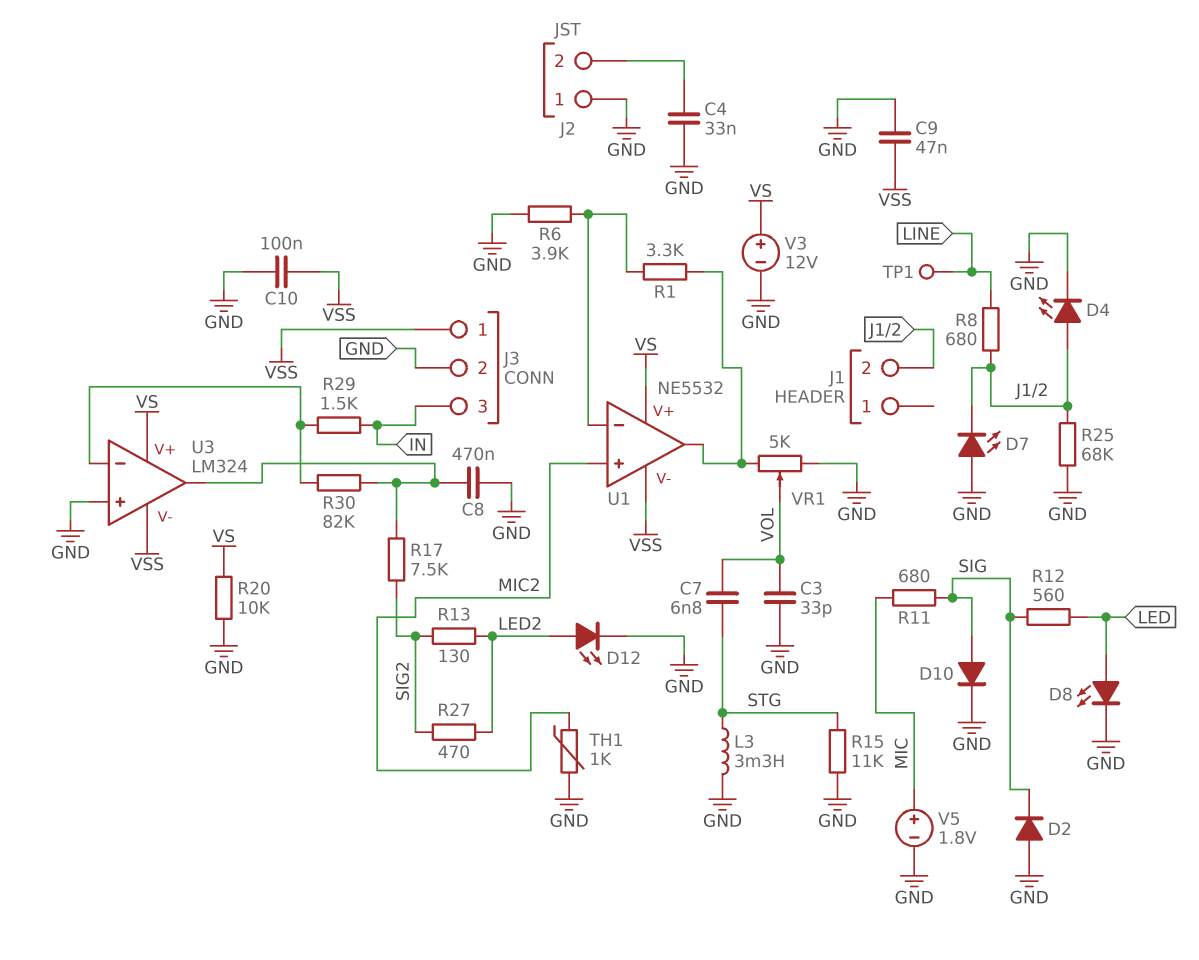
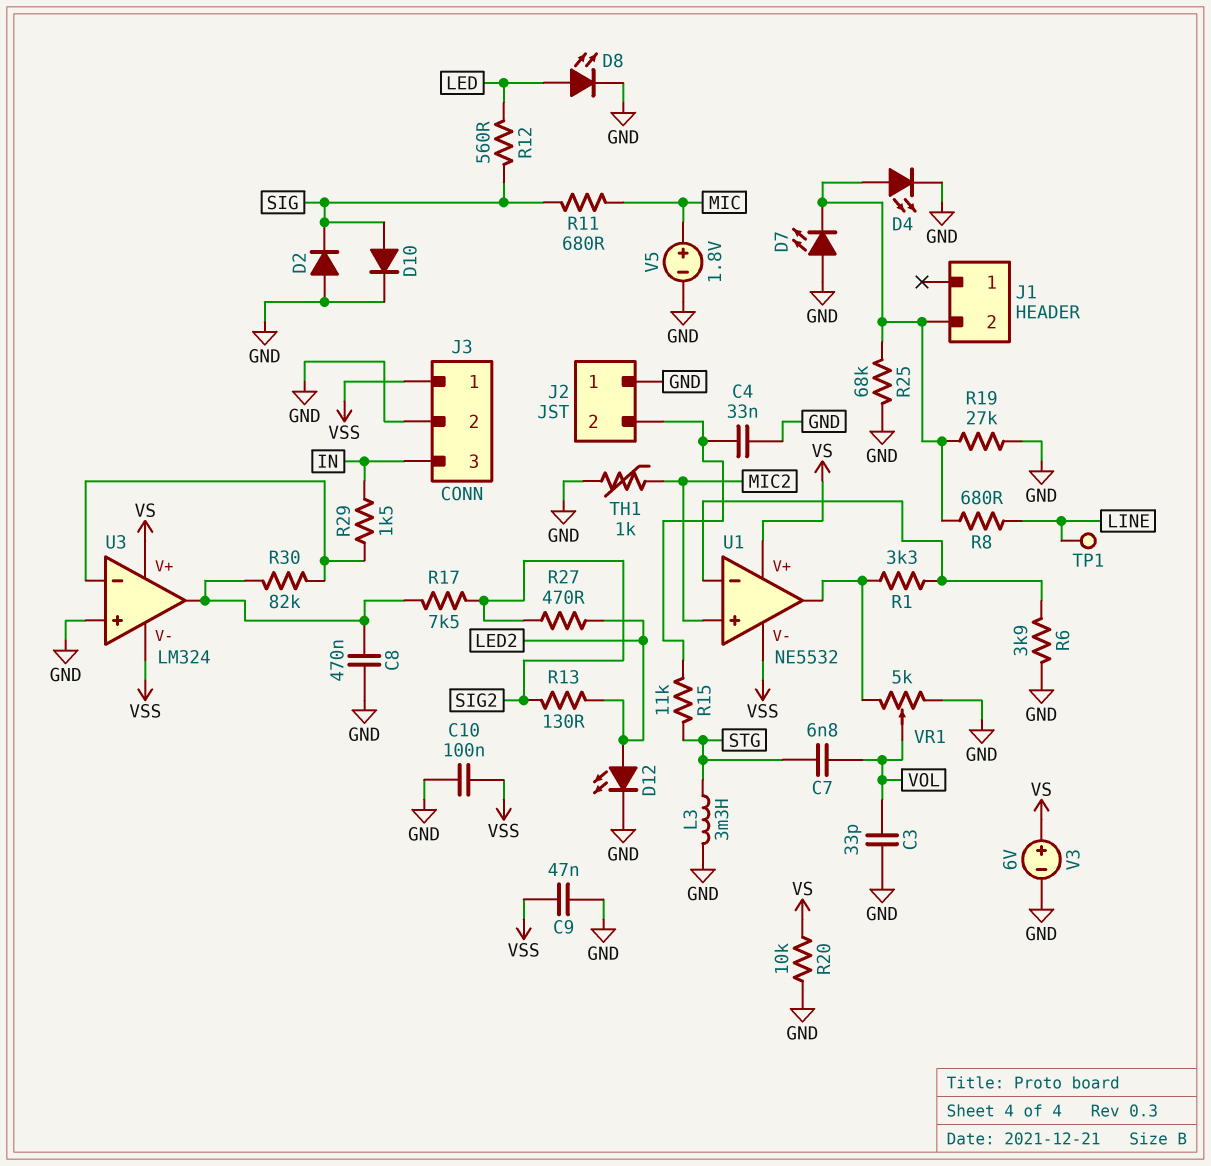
R15: 11k (GND, STG) -> 11k (J2/2, STG)
R19: none -> 27k (GND, J1/2)
V3: 12V (plus VS, minus GND) -> 6V (plus VS, minus GND)

